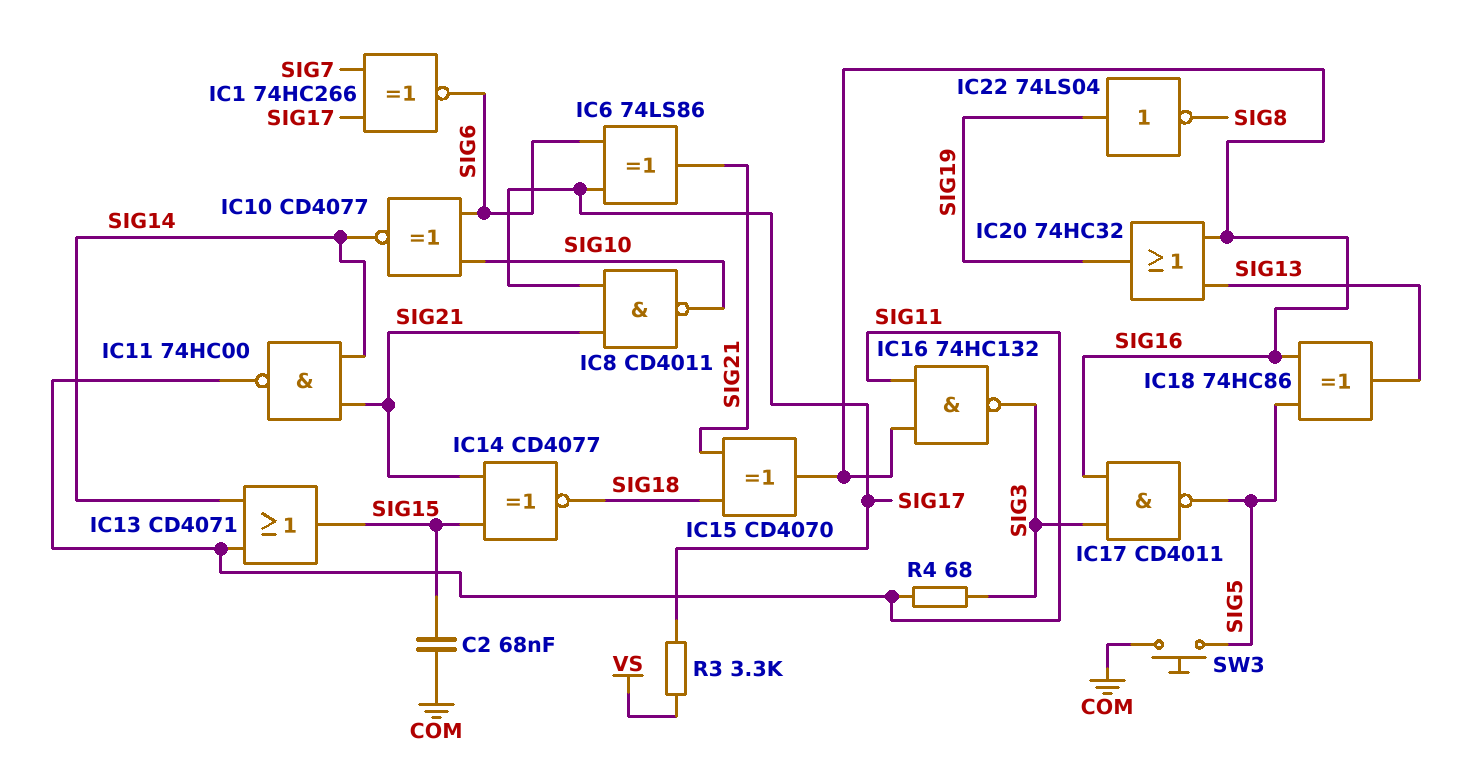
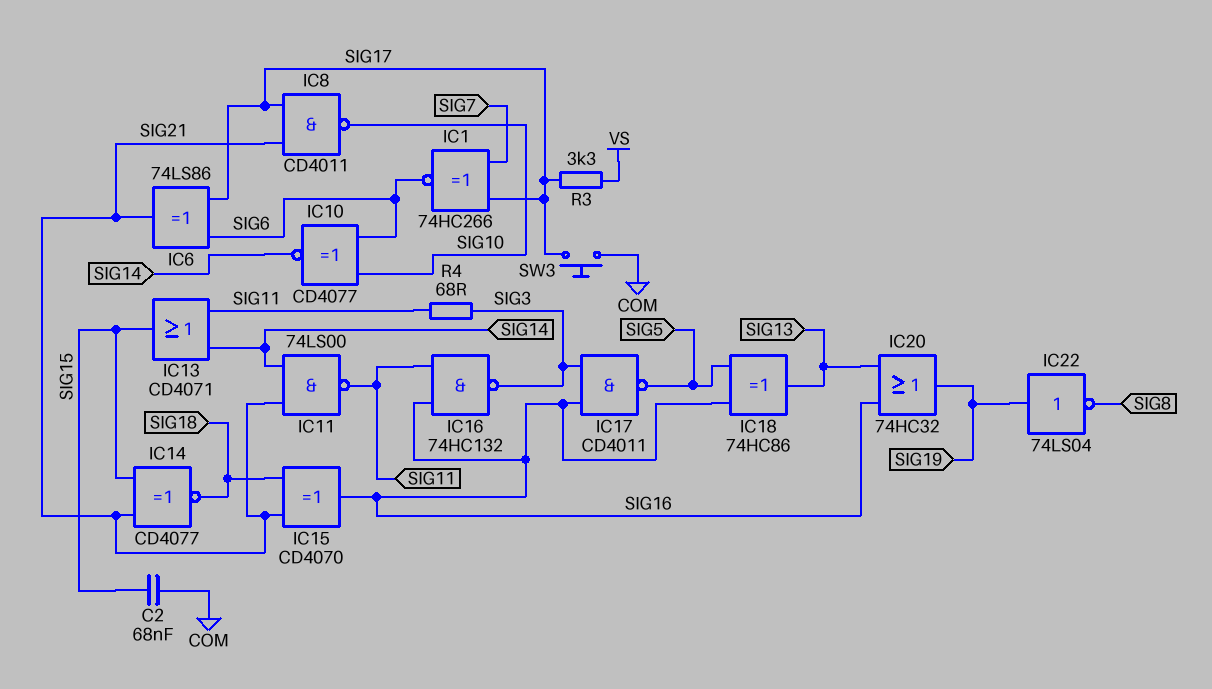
IC11: NAND 74HC00 (in SIG14, in SIG21, out SIG11) -> NAND 74LS00 (in SIG14, in SIG21, out SIG11)
SW3: button (COM, SIG5) -> button (COM, SIG17)

